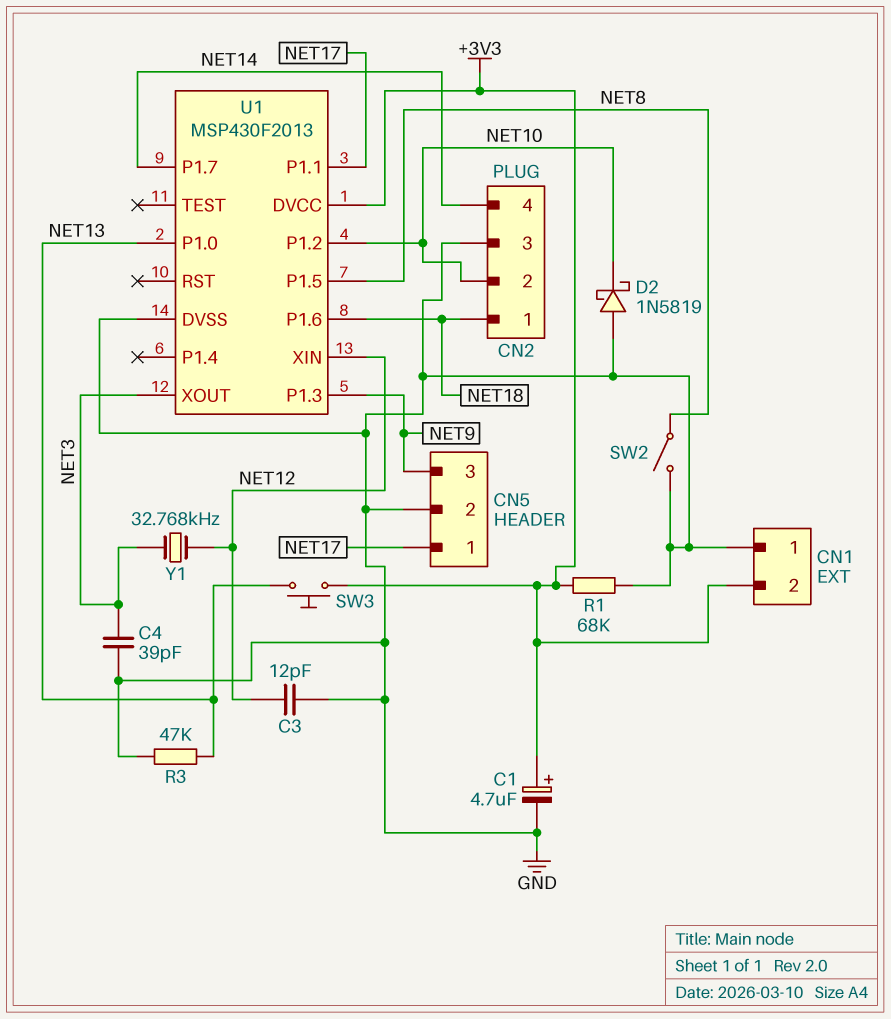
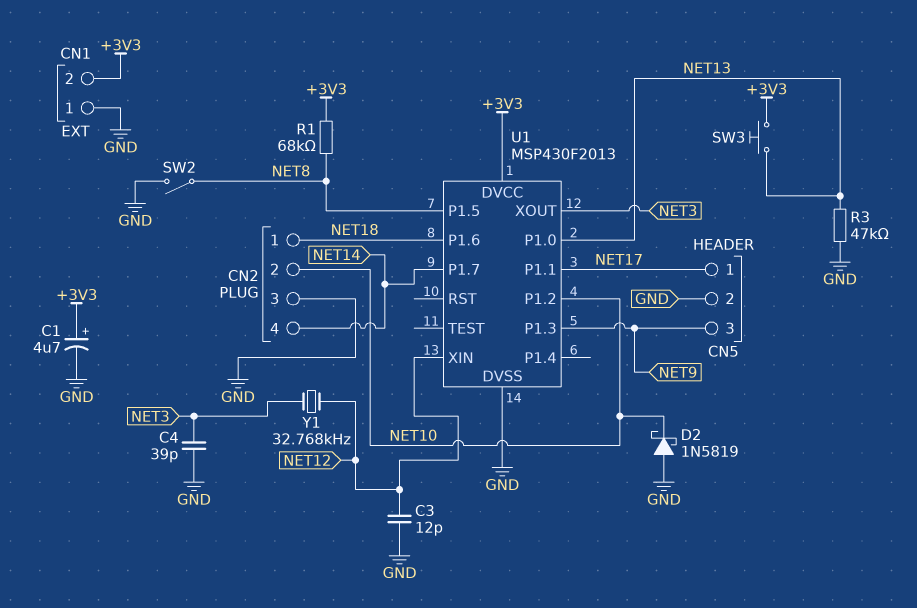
R1: 68k (+3V3, GND) -> 68k (+3V3, NET8)

